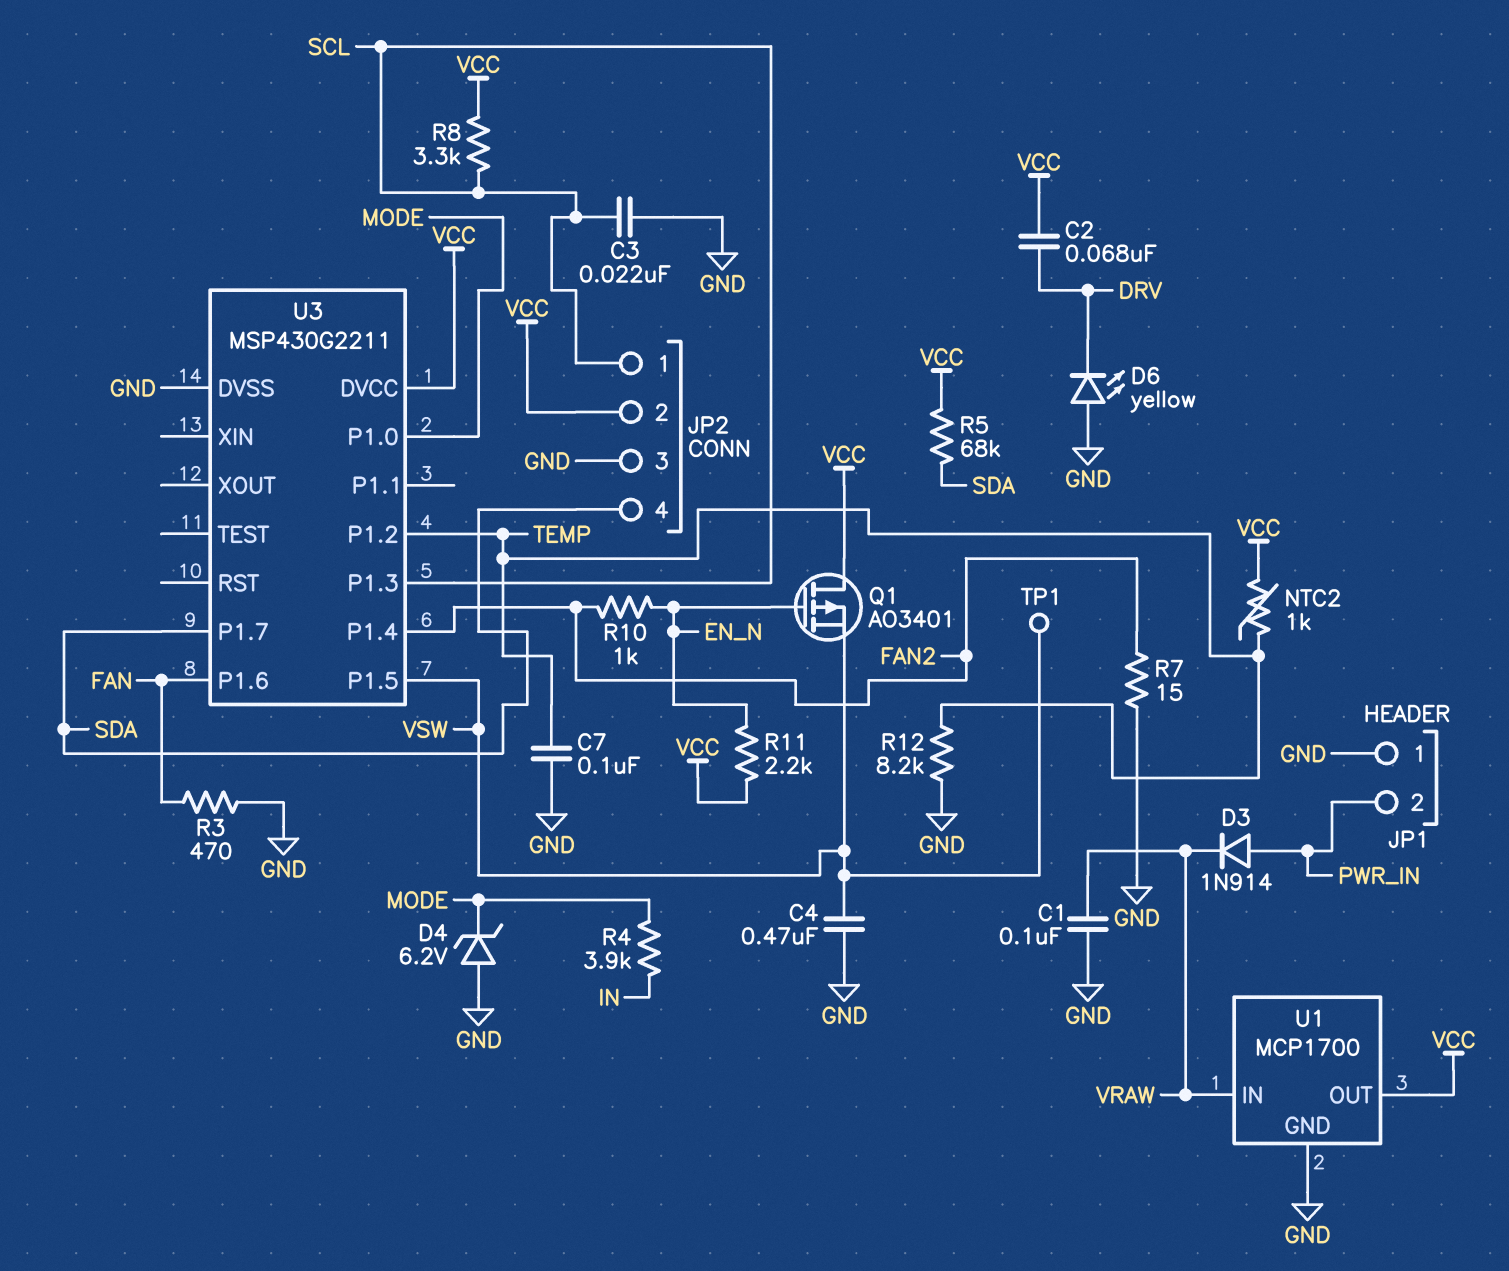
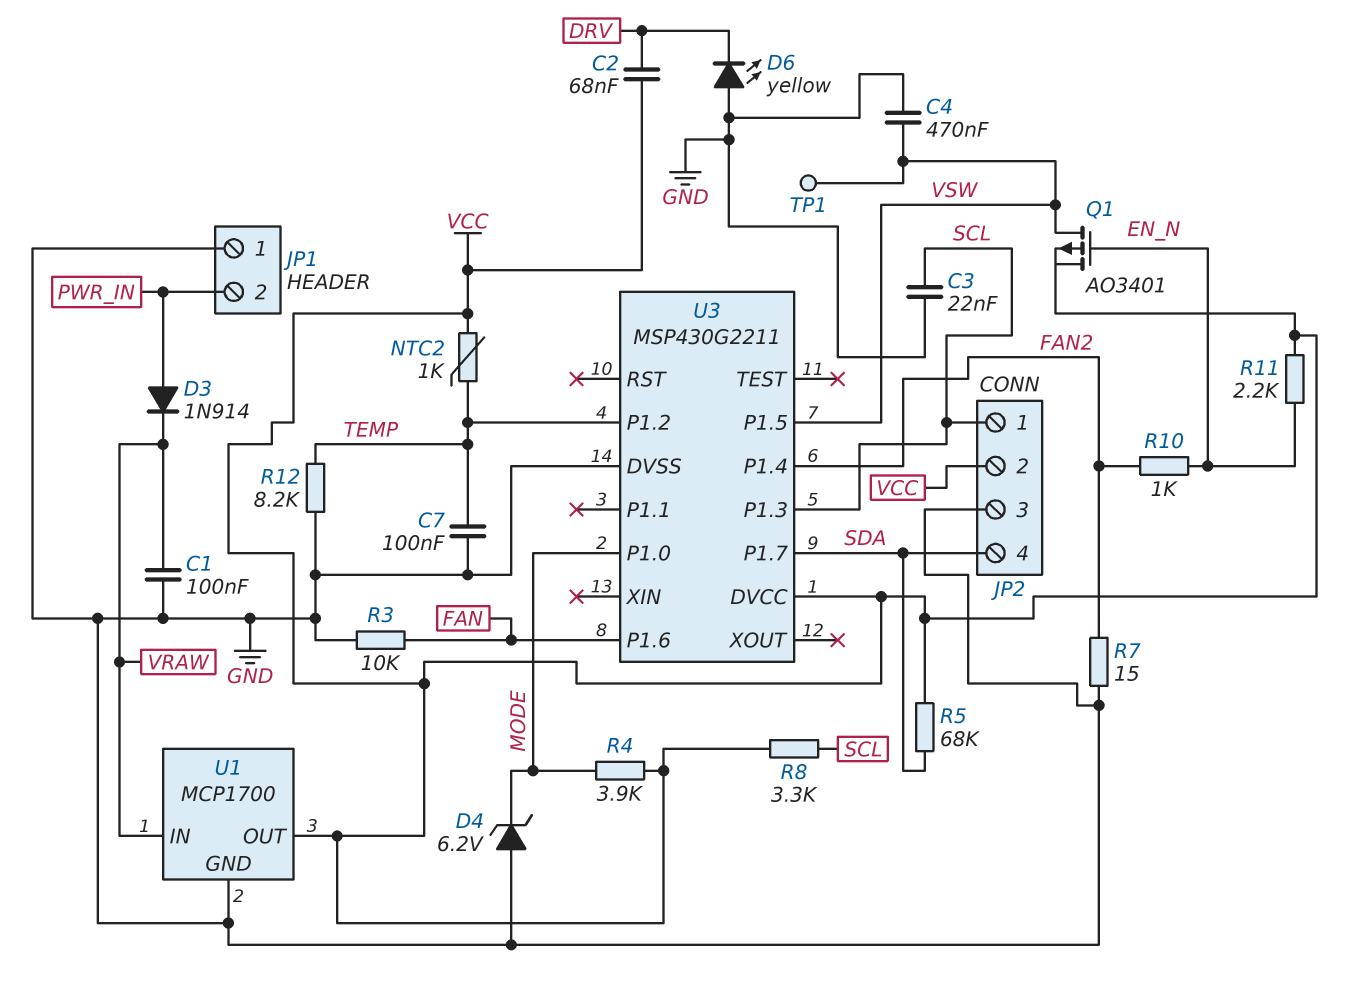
Q1: PMOS AO3401 (G EN_N, D VCC, S VSW) -> PMOS AO3401 (G EN_N, D VSW, S VCC)
R3: 470 (FAN, GND) -> 10k (FAN, GND)
R4: 3.9k (IN, MODE) -> 3.9k (MODE, VCC)

